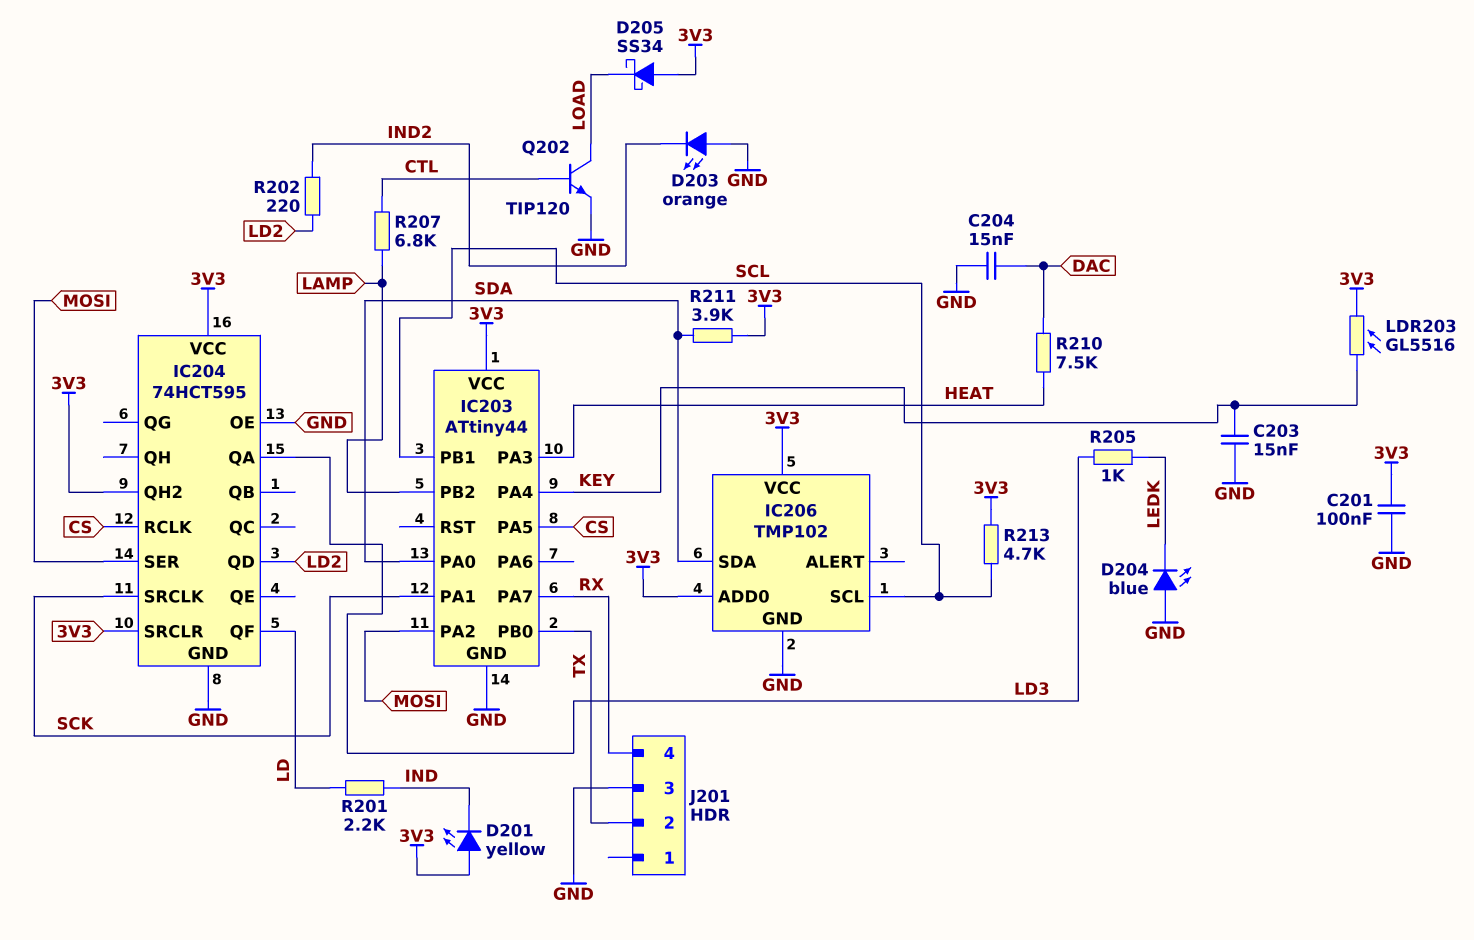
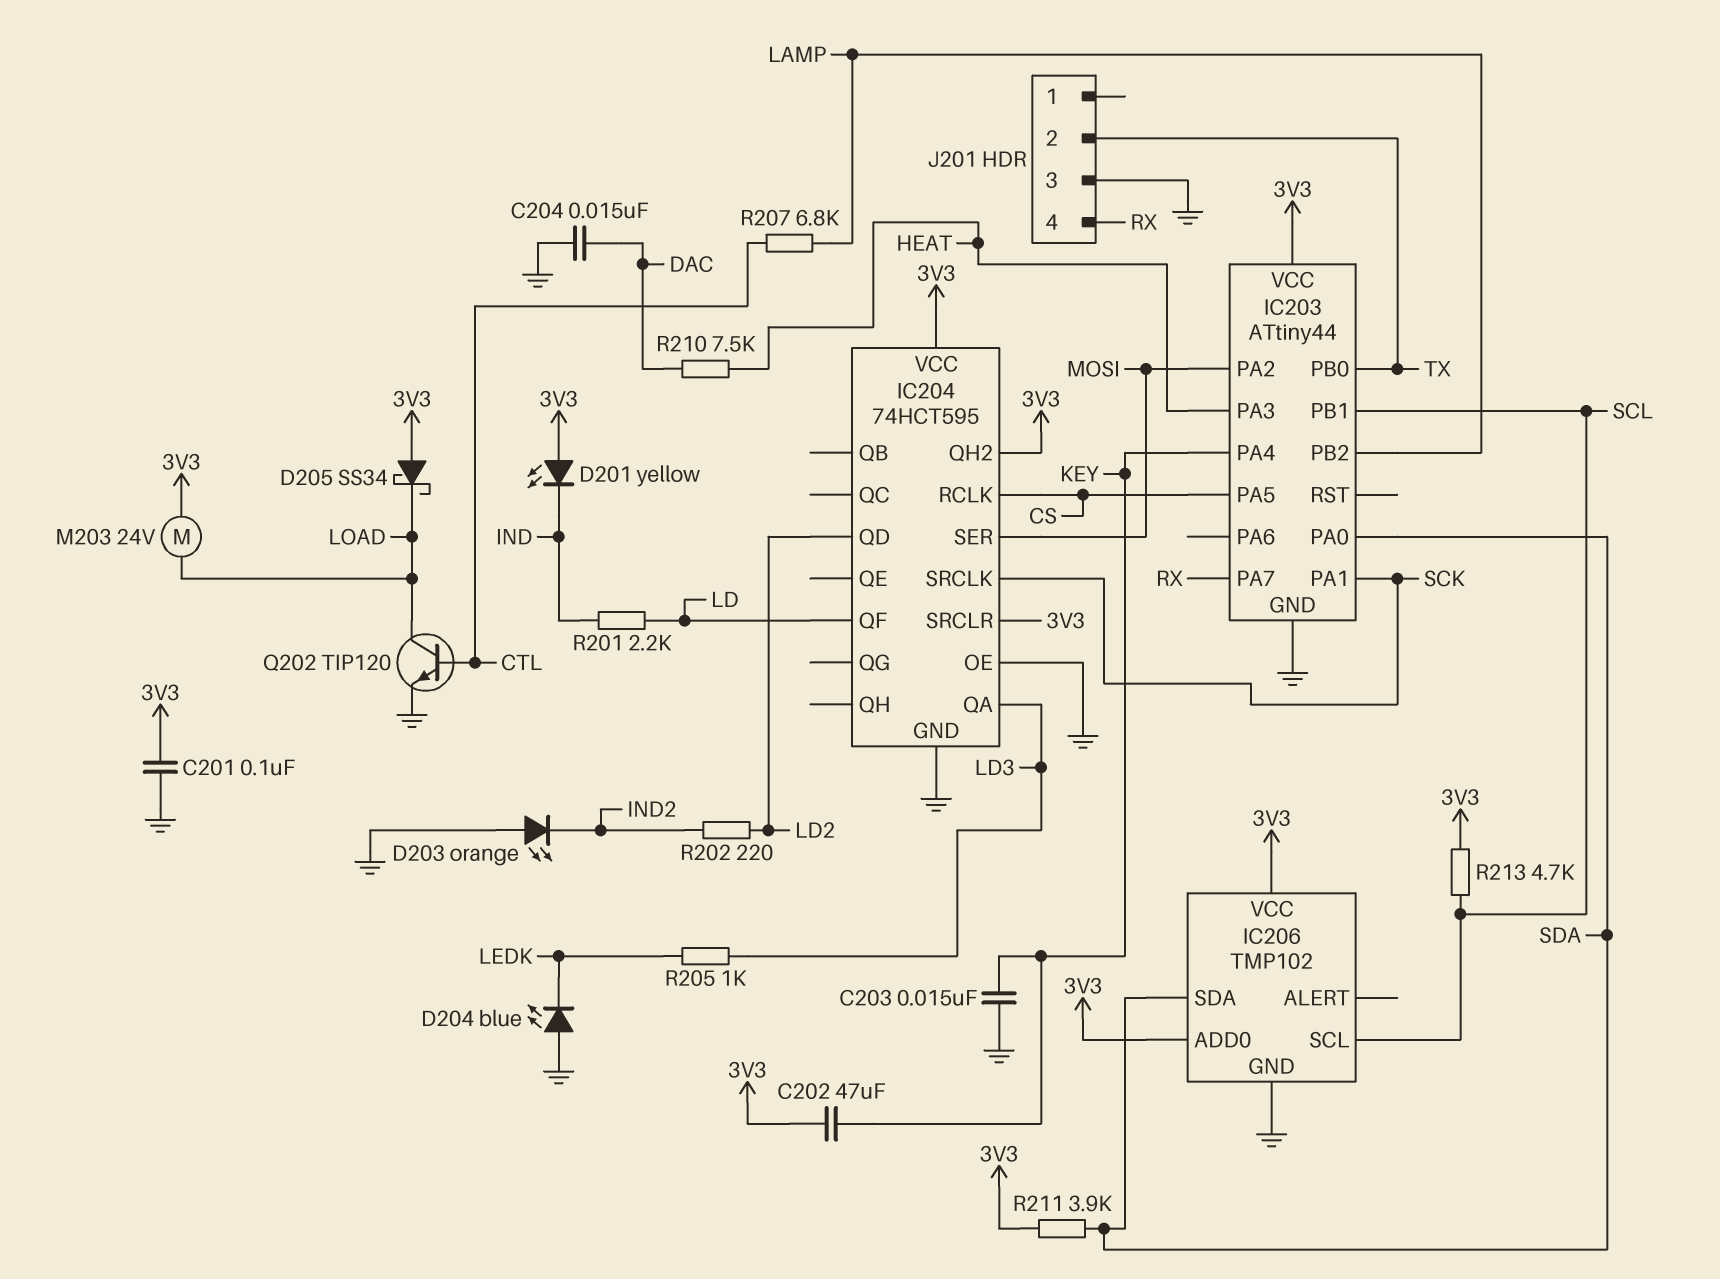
C202: none -> 47uF (3V3, KEY)
LDR203: GL5516 (3V3, KEY) -> none
M203: none -> motor 24V (3V3, LOAD)

